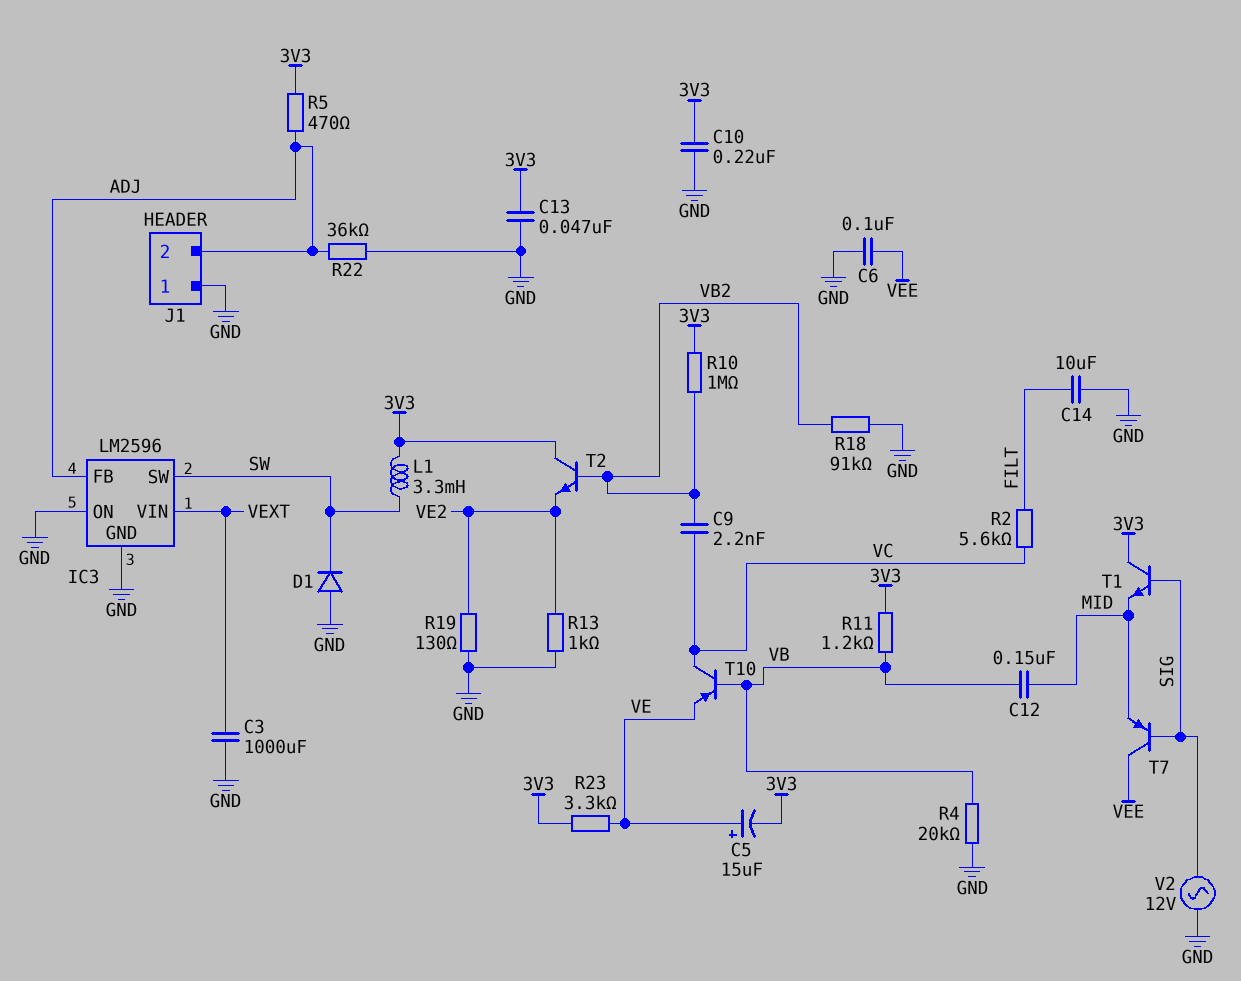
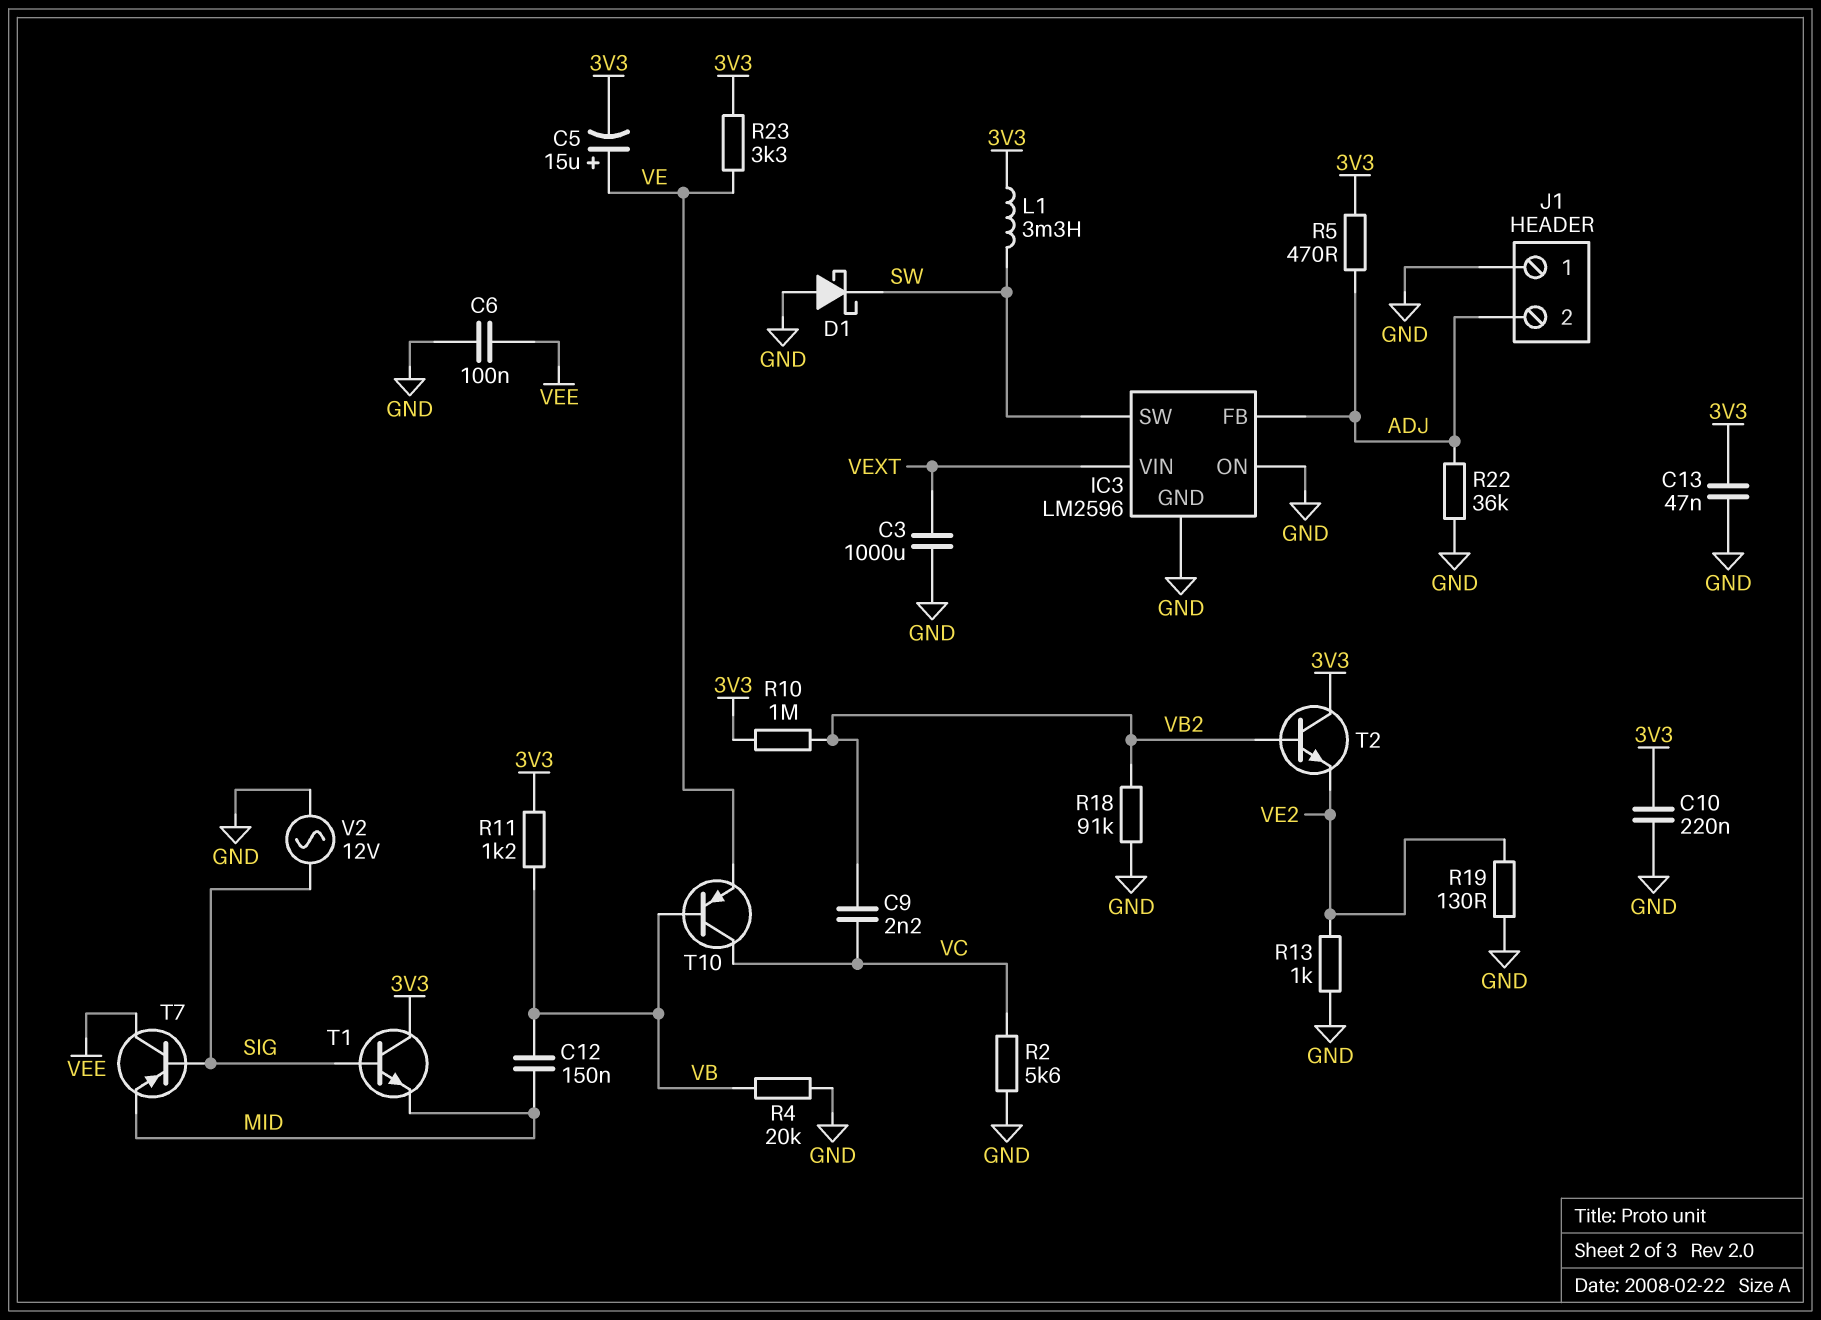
C14: 10uF (FILT, GND) -> none
D1: diode (A GND, K SW) -> schottky (A GND, K SW)
R2: 5.6k (FILT, VC) -> 5.6k (GND, VC)

